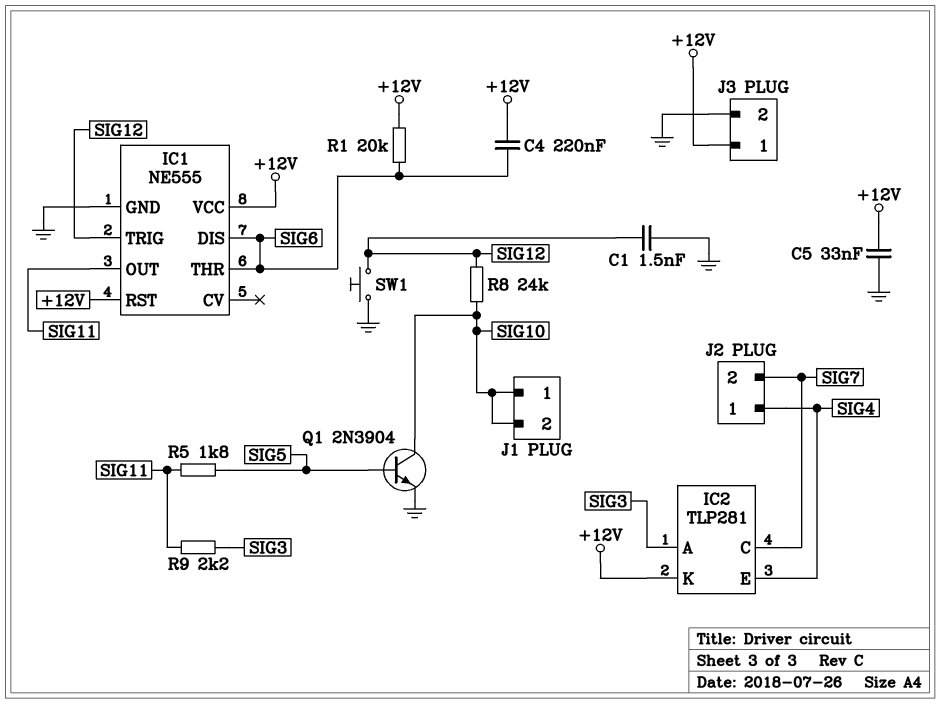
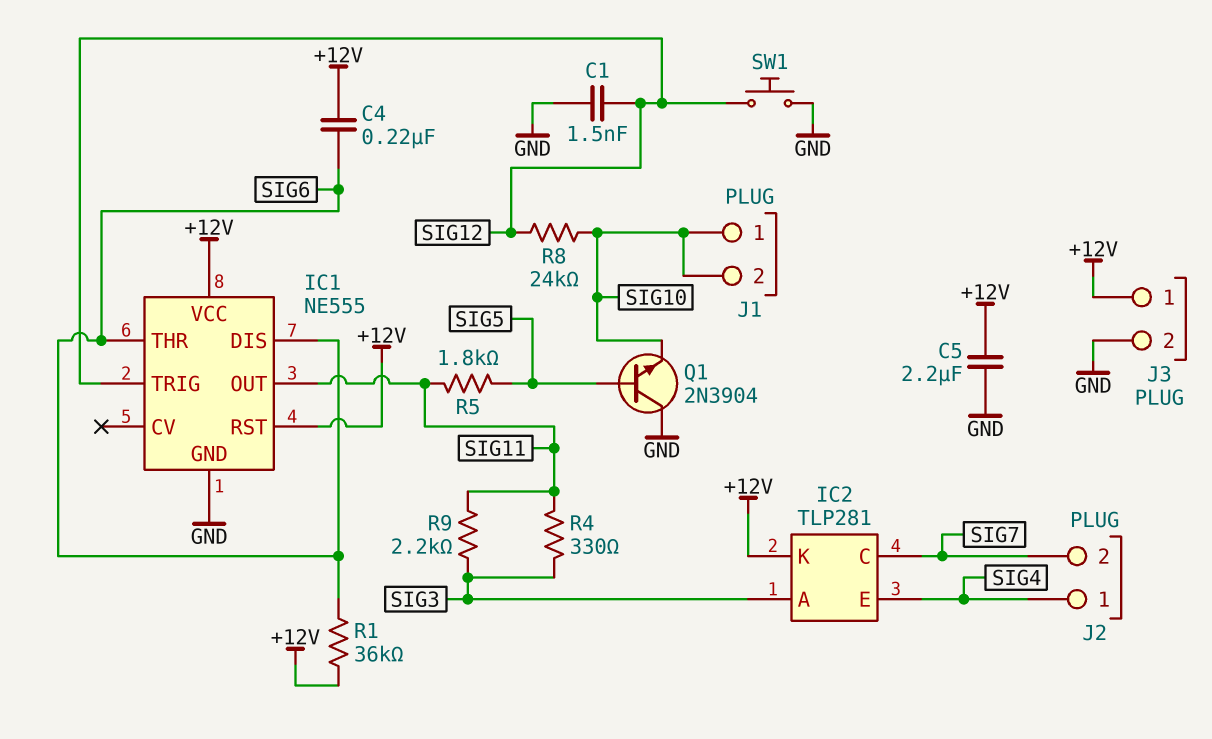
C5: 33nF (+12V, GND) -> 2.2uF (+12V, GND)
Q1: NPN 2N3904 (B SIG5, C SIG10, E GND) -> NPN 2N3904 (B SIG5, C GND, E SIG10)
R1: 20k (+12V, SIG6) -> 36k (+12V, SIG6)
R4: none -> 330 (SIG3, SIG11)

